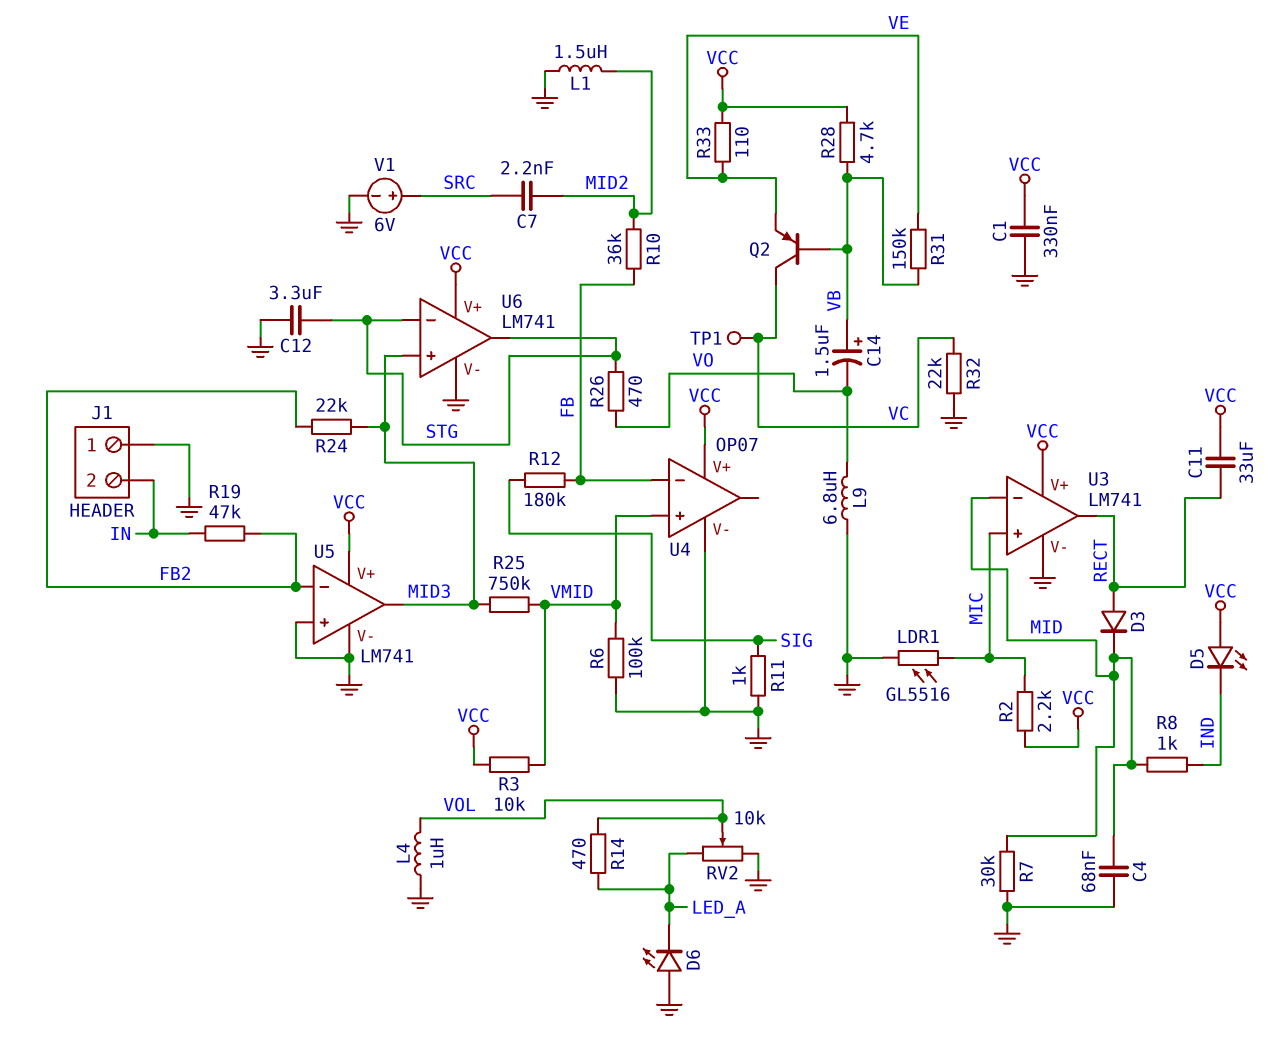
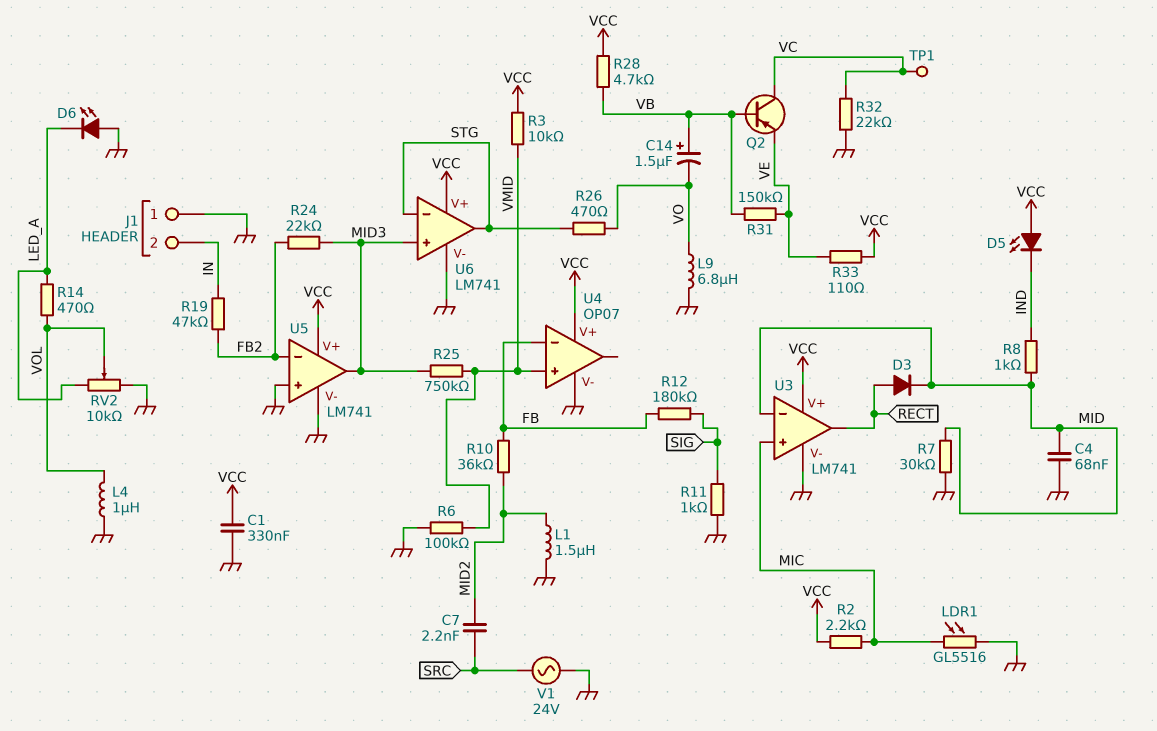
C11: 33uF (RECT, VCC) -> none
C12: 3.3uF (GND, STG) -> none
V1: 6V (plus SRC, minus GND) -> AC 24V (GND, SRC)

